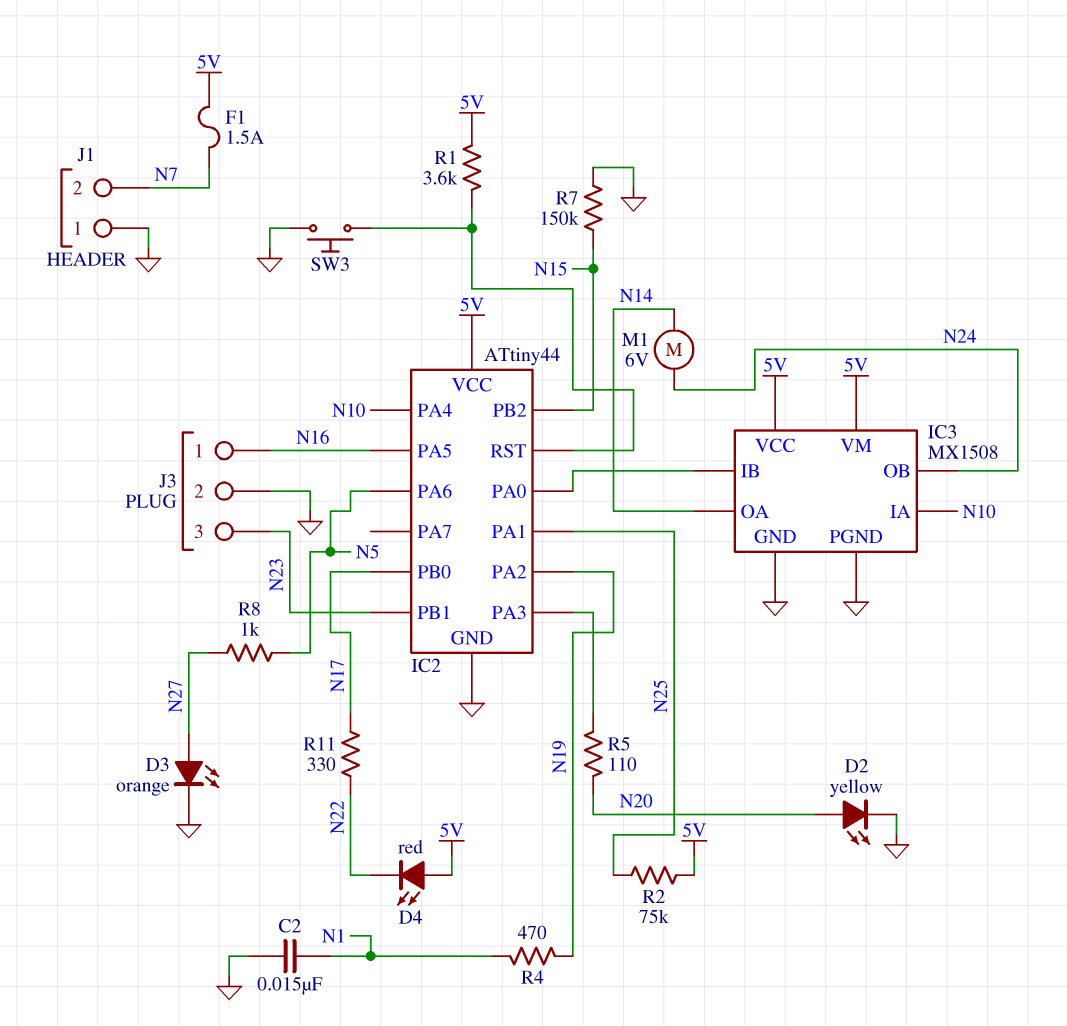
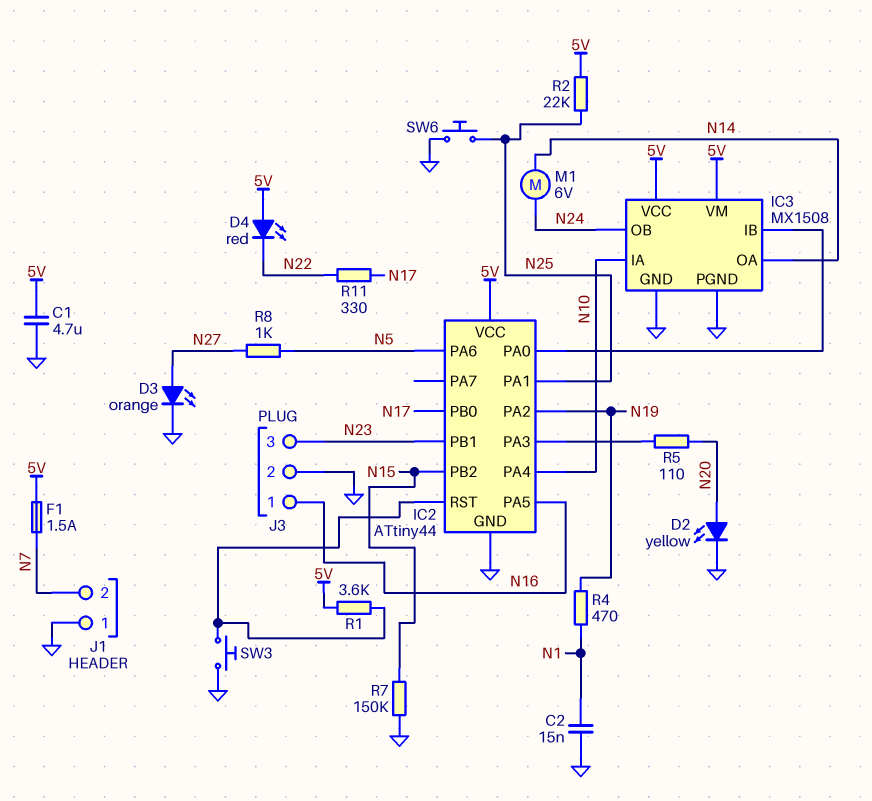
C1: none -> 4.7uF (5V, GND)
R2: 75k (5V, N25) -> 22k (5V, N25)
SW6: none -> button (GND, N25)

